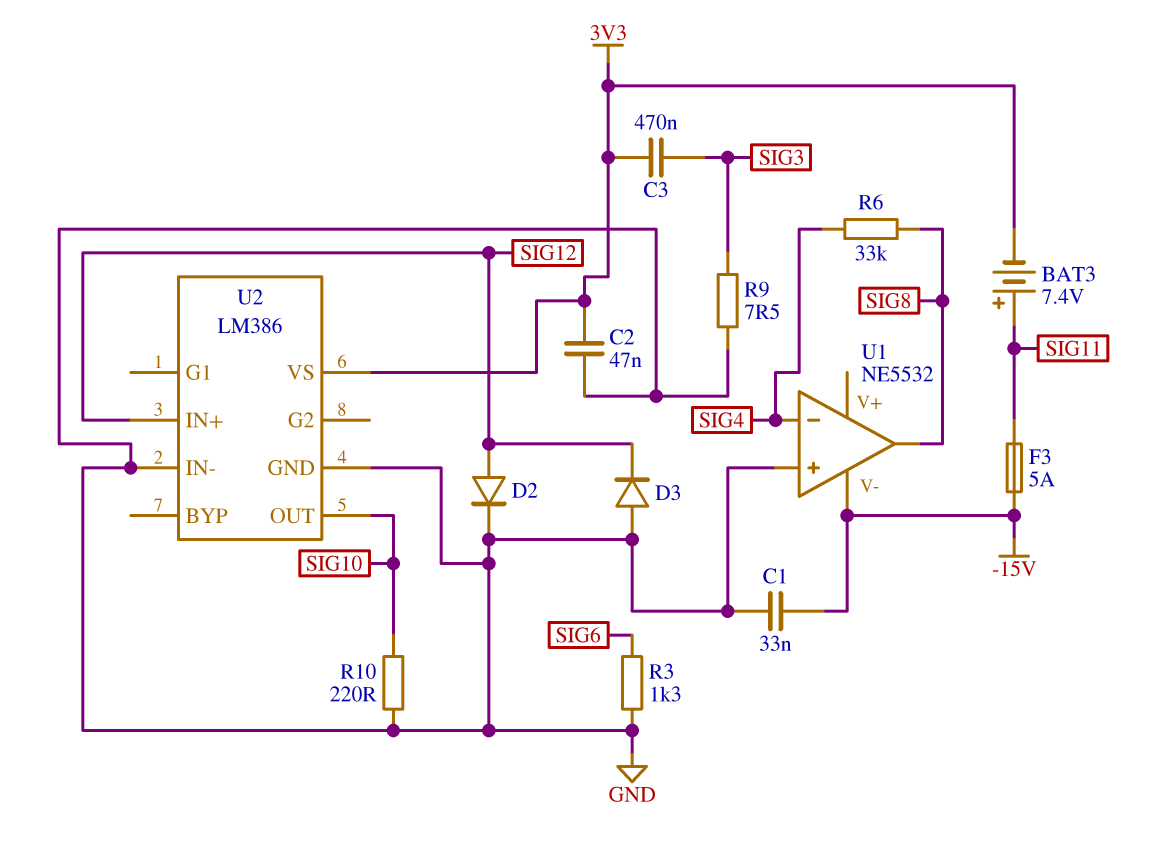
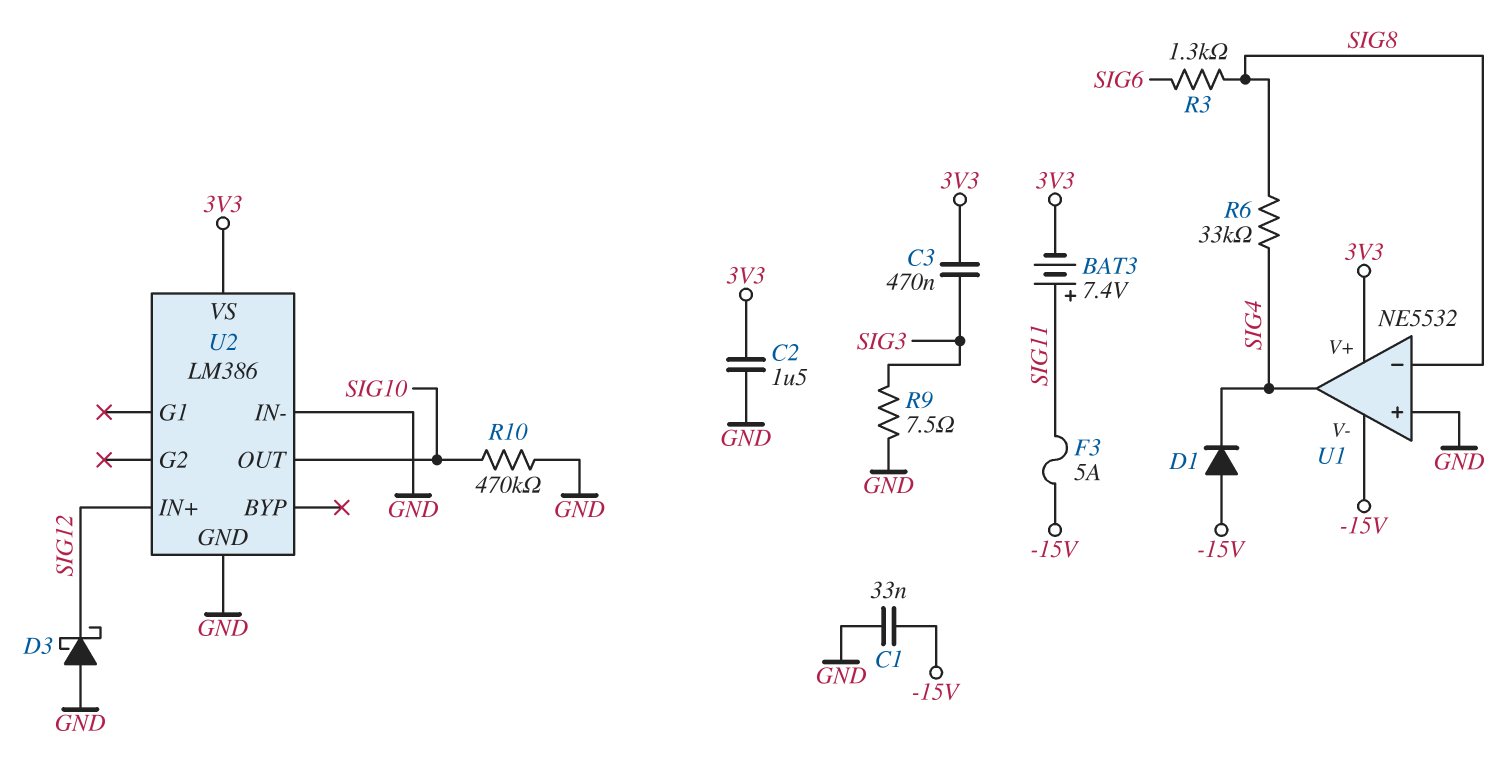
C2: 47nF (3V3, GND) -> 1.5uF (3V3, GND)
D1: none -> diode (A -15V, K SIG4)
D2: diode (A SIG12, K GND) -> none
D3: diode (A GND, K SIG12) -> schottky (A GND, K SIG12)
R3: 1.3k (GND, SIG6) -> 1.3k (SIG6, SIG8)
R10: 220 (GND, SIG10) -> 470k (GND, SIG10)
U1 pin V+: none -> 3V3
U1 pin in-: SIG4 -> SIG8
U1 pin out: SIG8 -> SIG4

